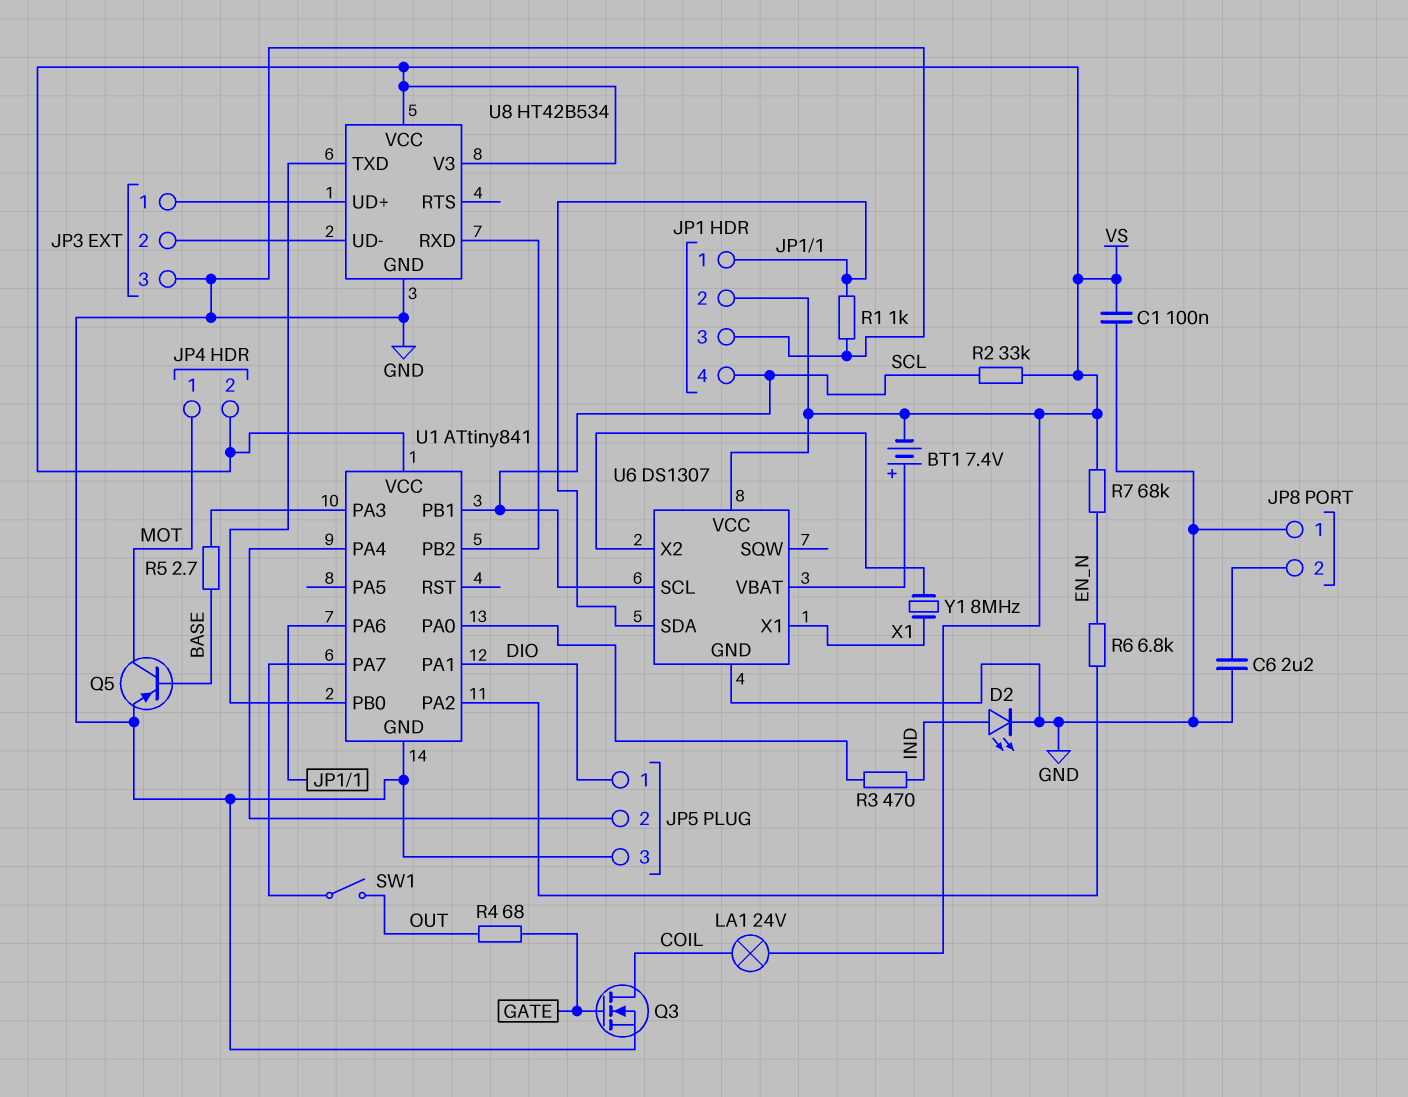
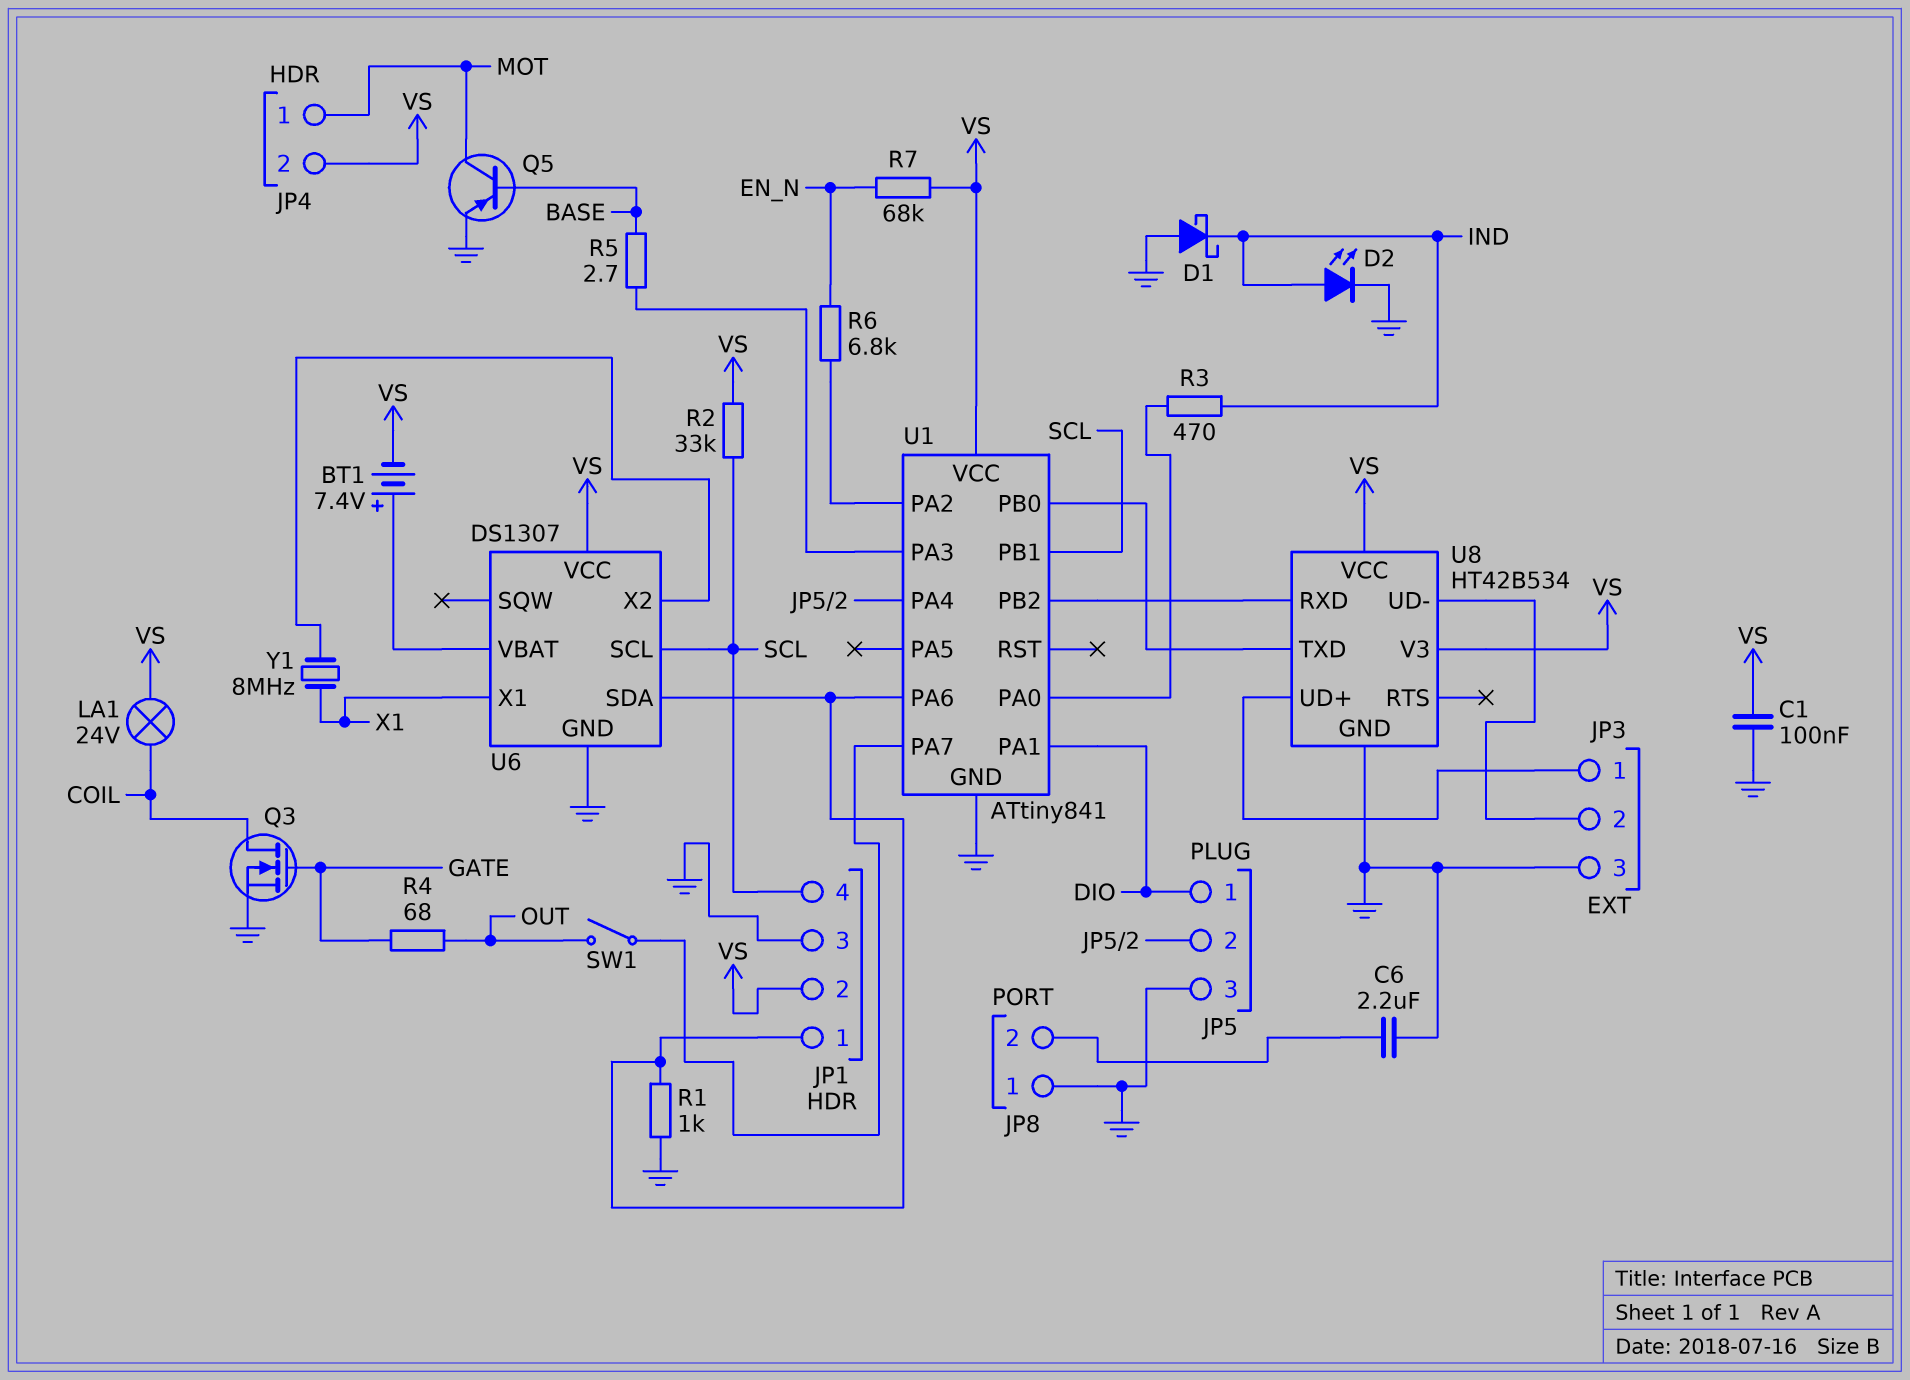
D1: none -> schottky (A GND, K IND)

